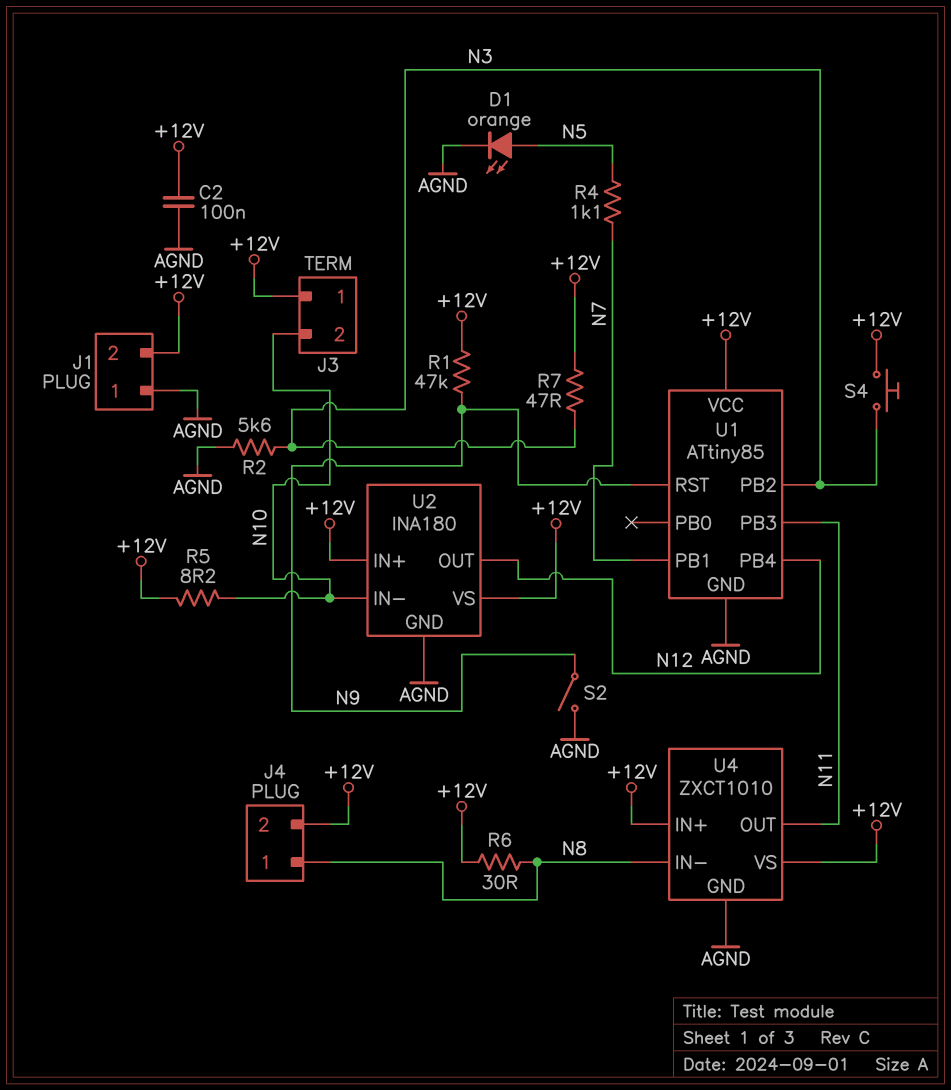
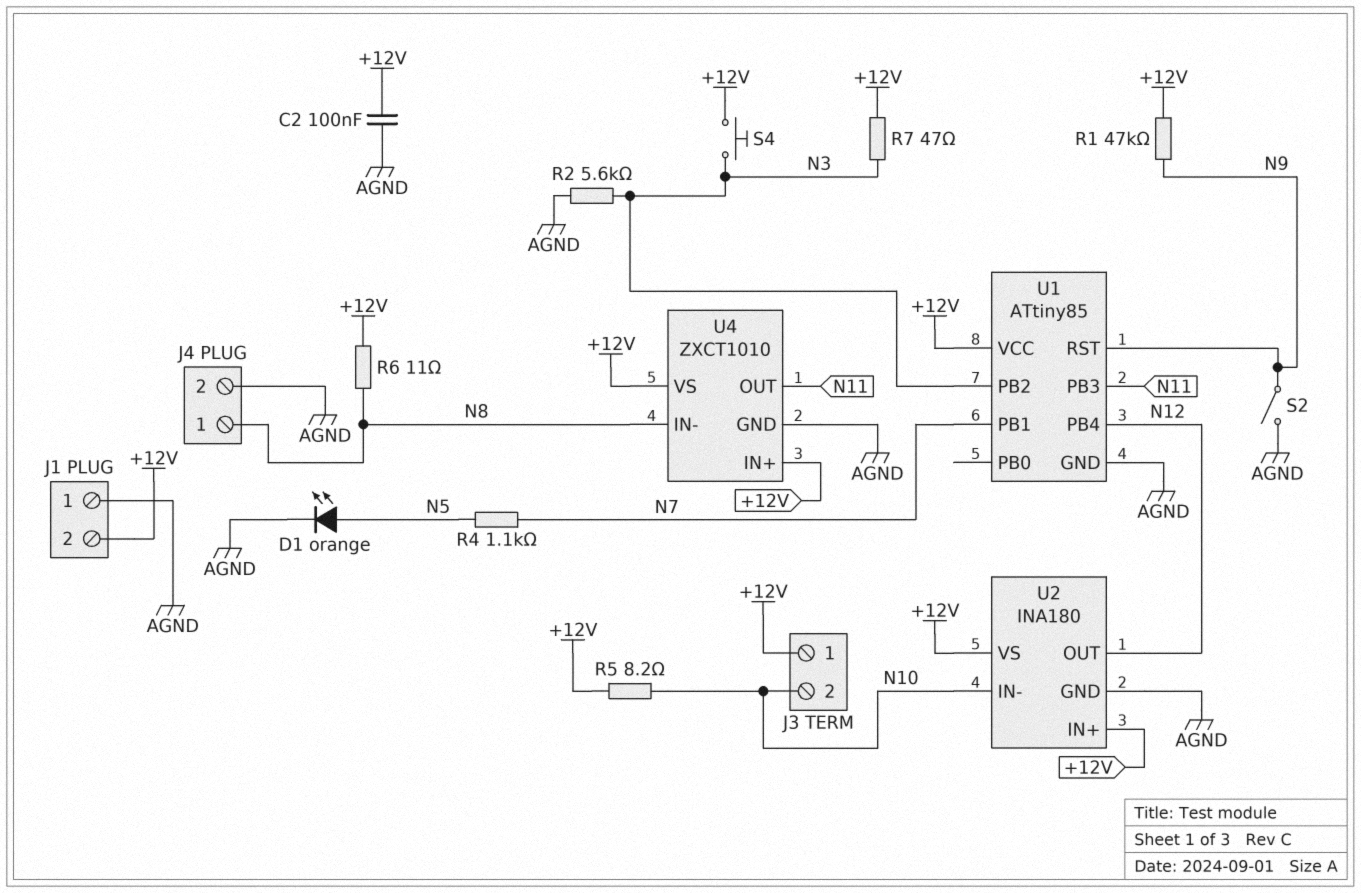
J4 pin 2: +12V -> AGND
R6: 30 (+12V, N8) -> 11 (+12V, N8)

